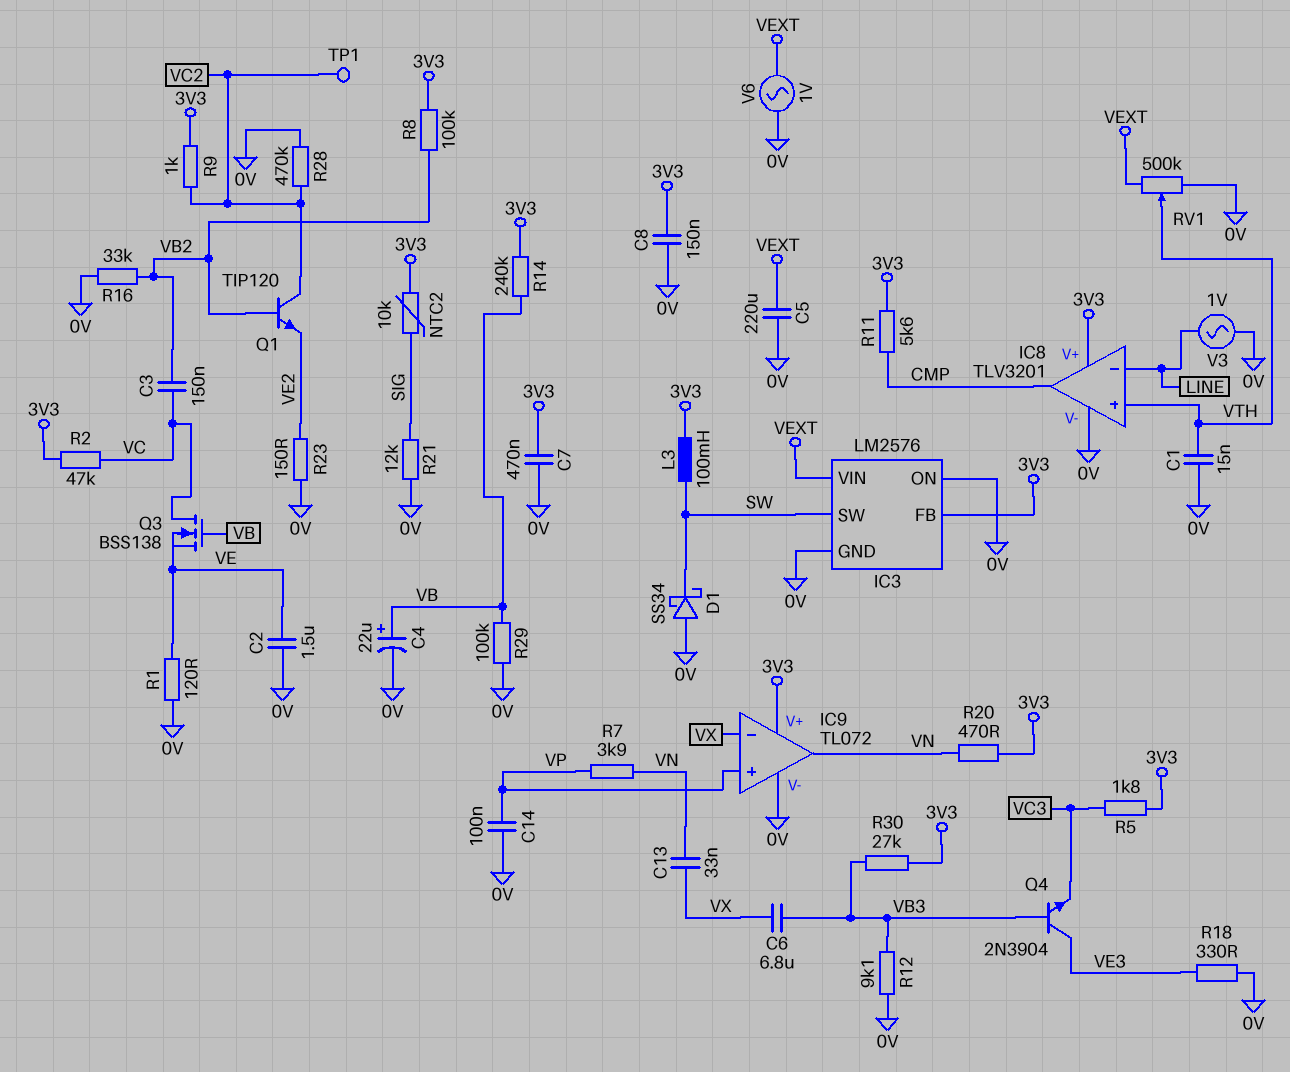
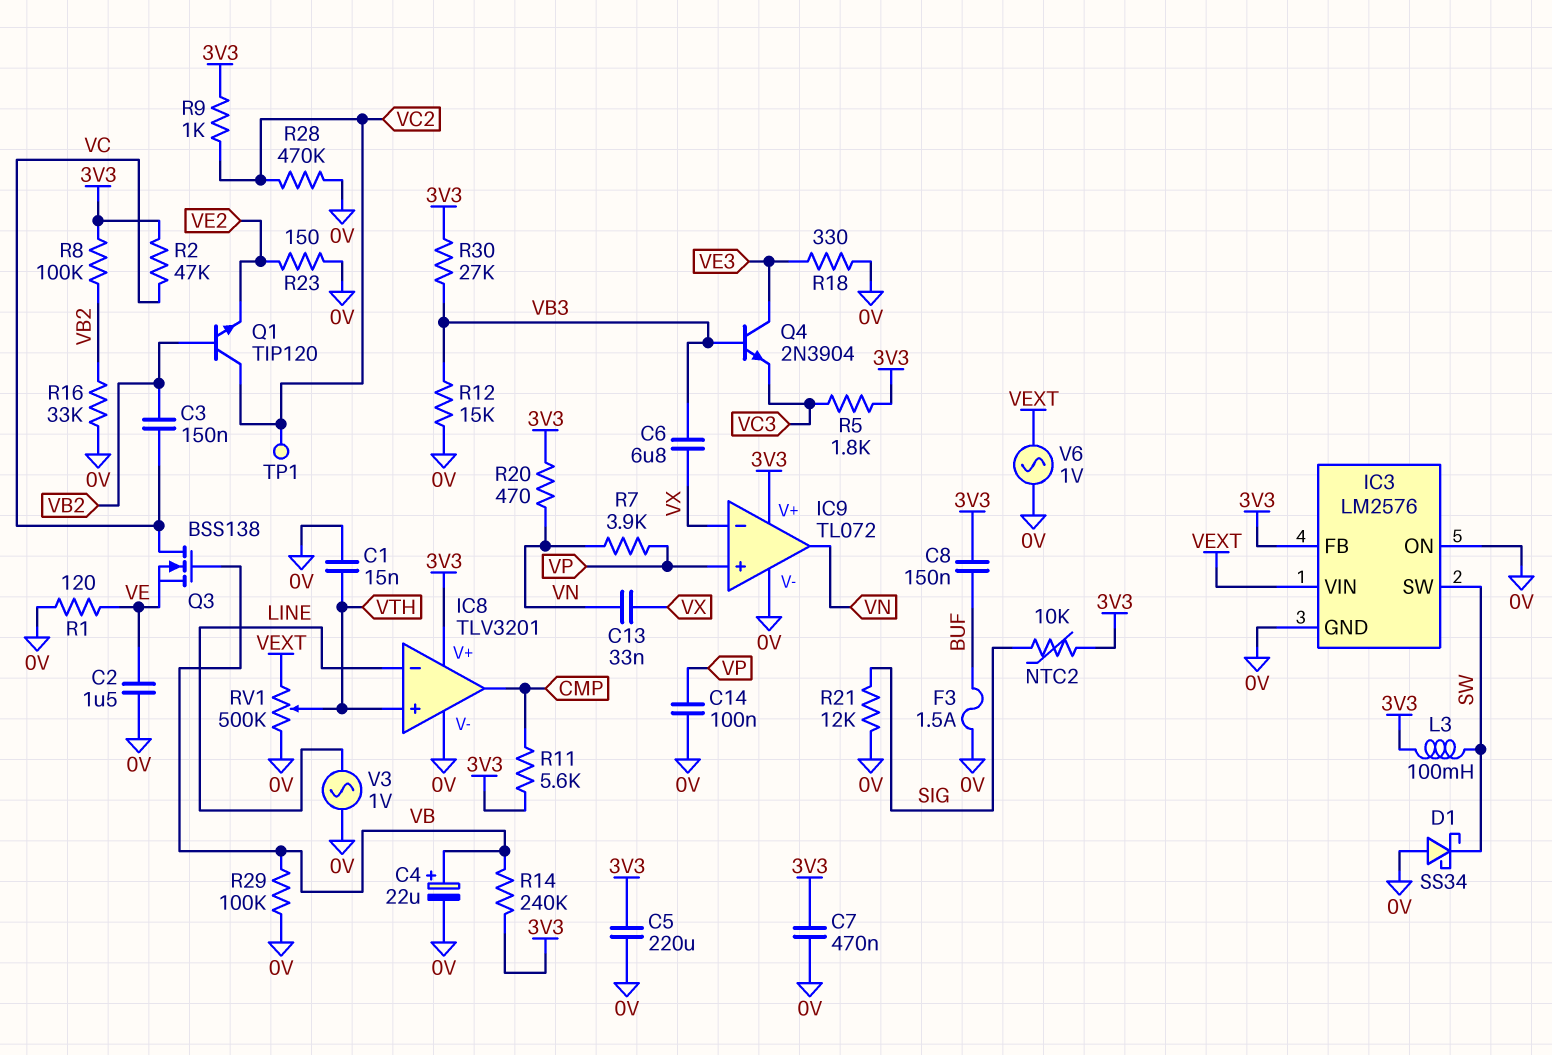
C5: 220uF (0V, VEXT) -> 220uF (0V, 3V3)
C8: 150nF (0V, 3V3) -> 150nF (3V3, BUF)
F3: none -> 1.5A (0V, BUF)
R12: 9.1k (0V, VB3) -> 15k (0V, VB3)

